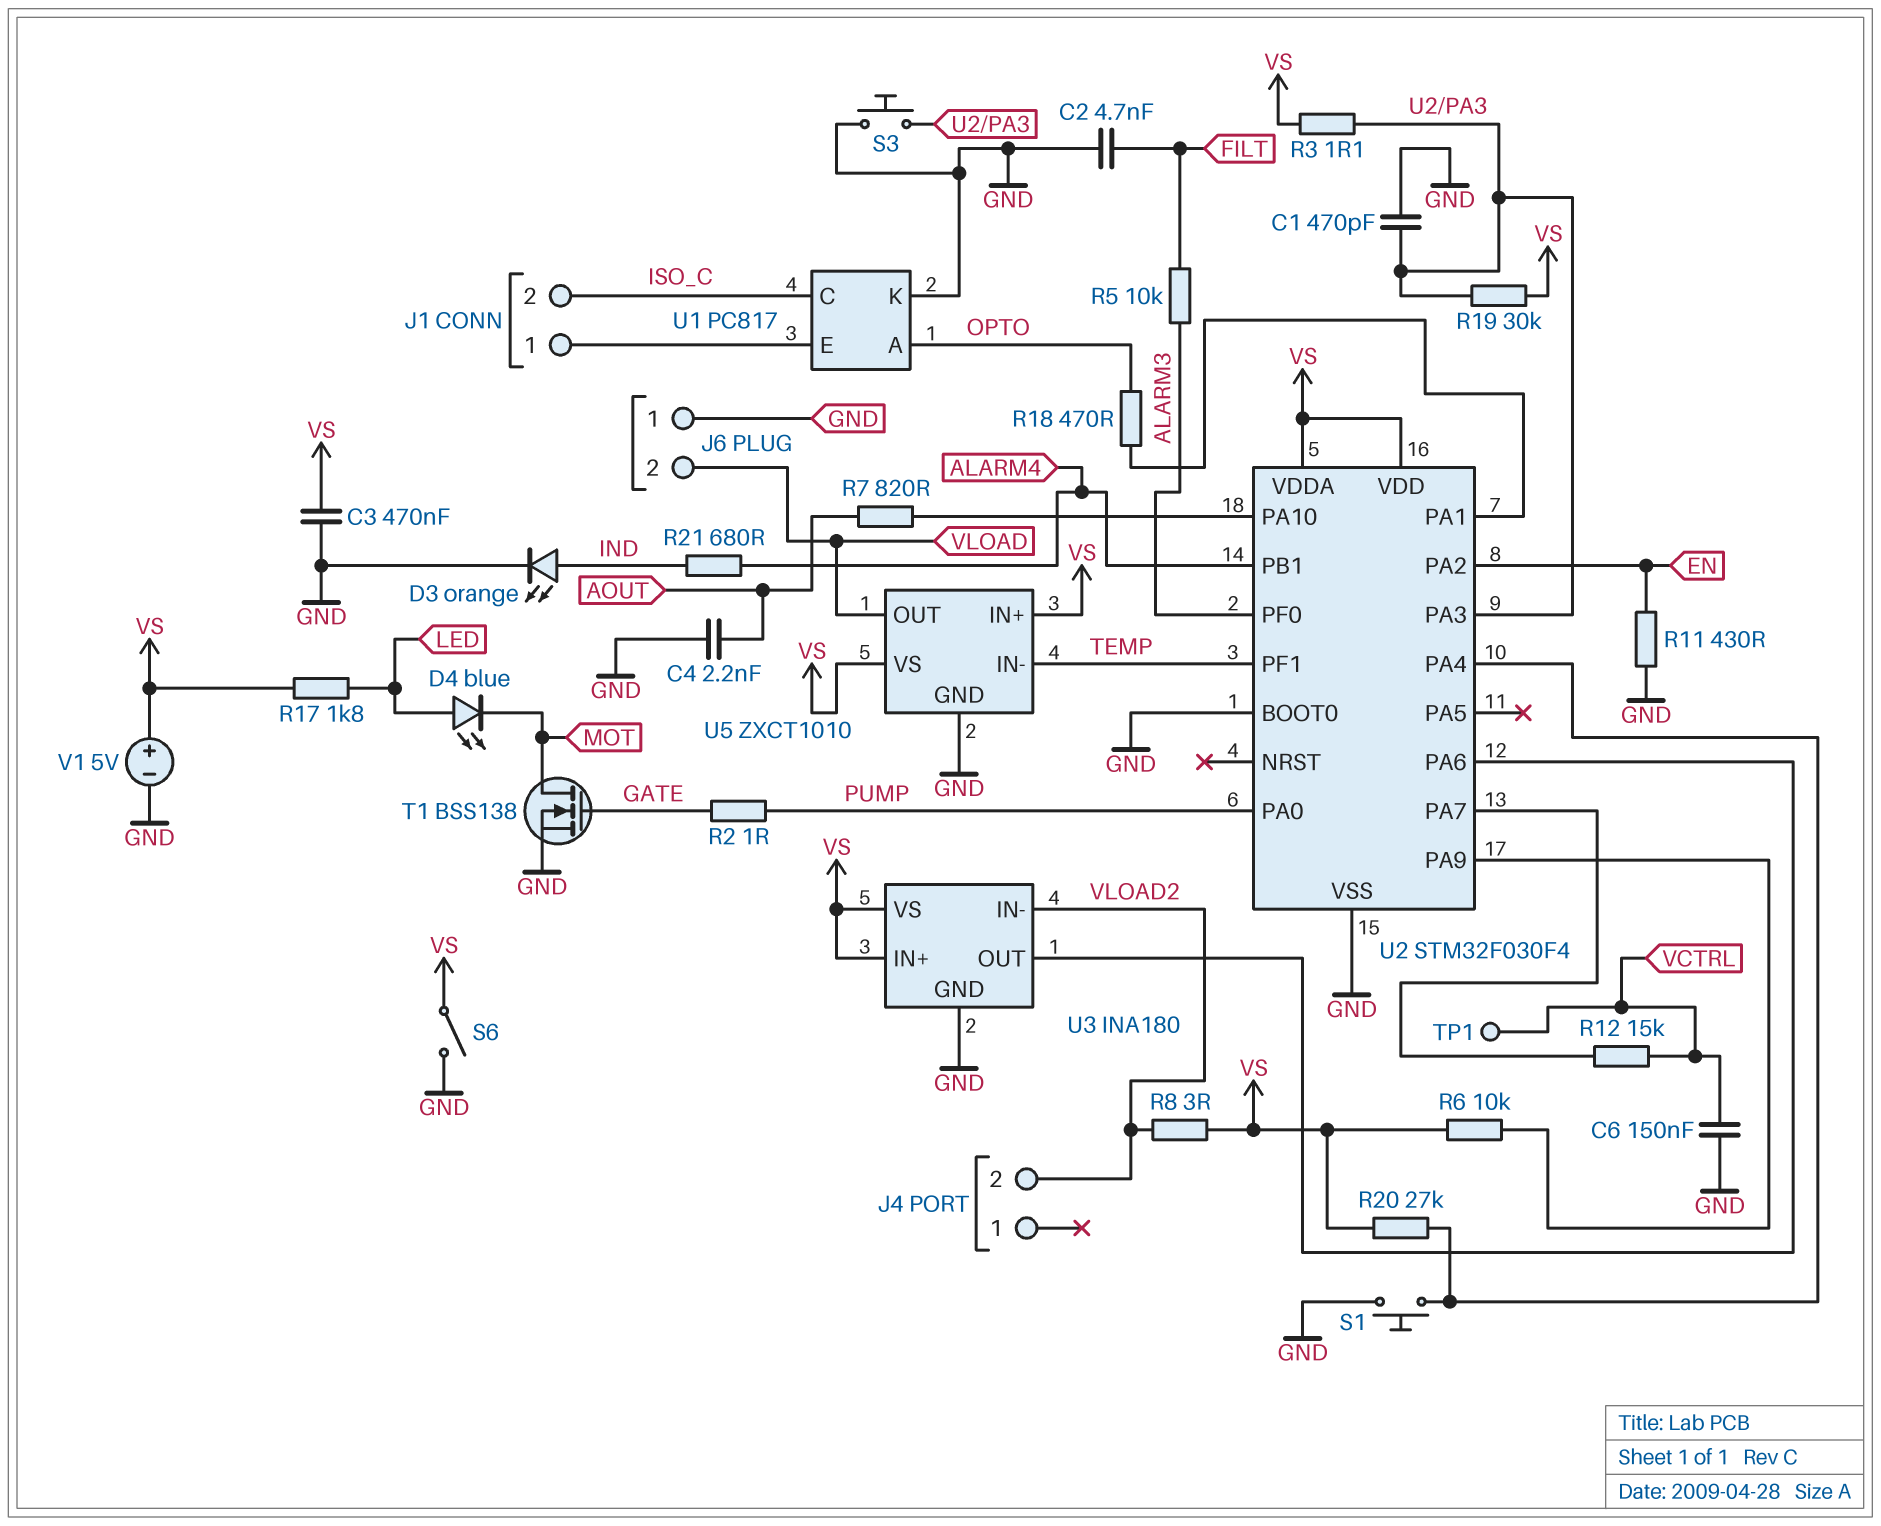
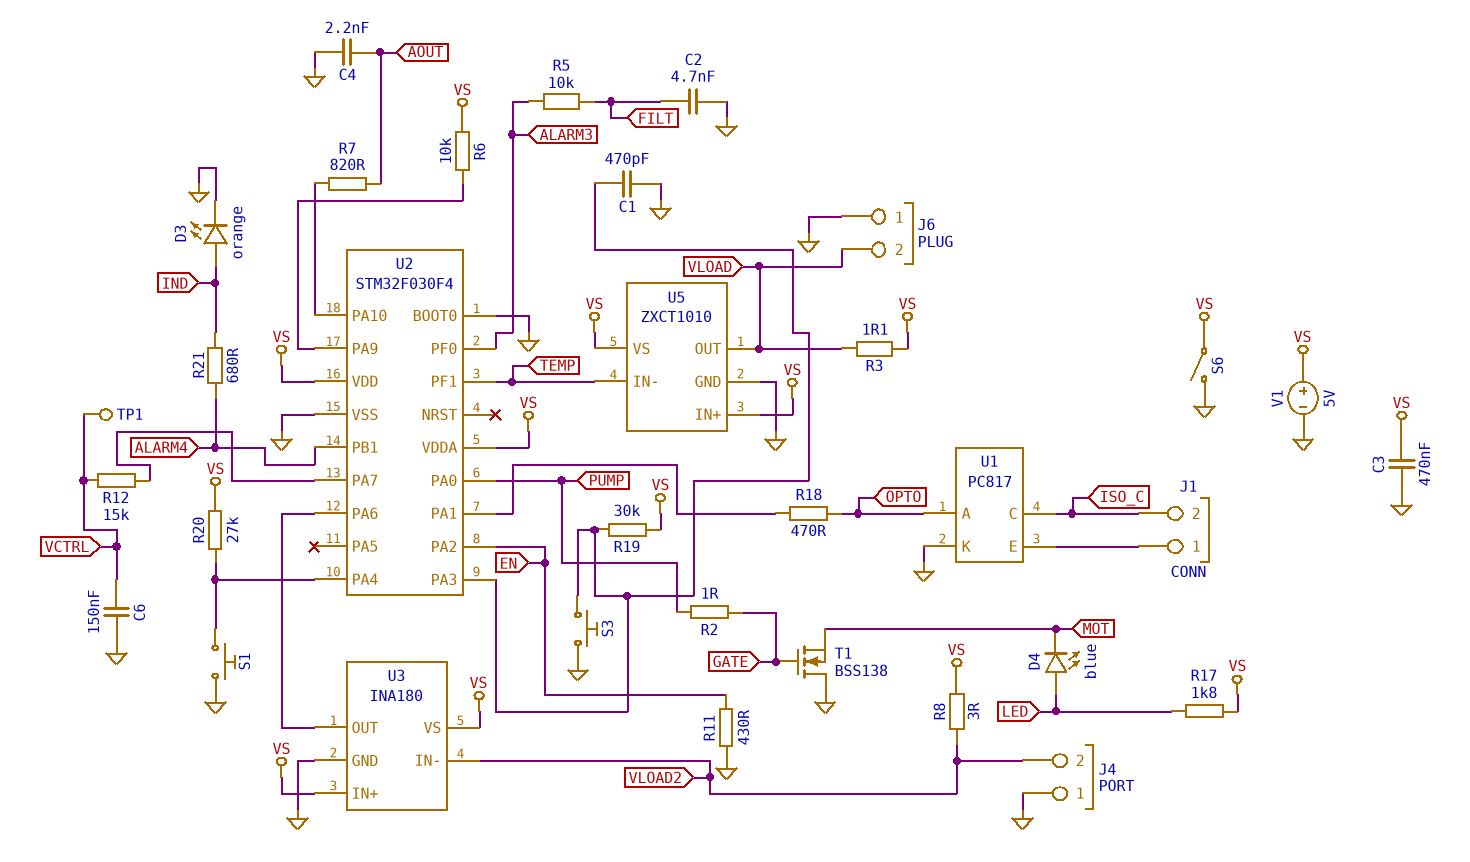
J4 pin 1: none -> GND
R3: 1.1 (U2/PA3, VS) -> 1.1 (VLOAD, VS)
T1: NMOS BSS138 (G GATE, D MOT, S GND) -> NMOS BSS138 (G GATE, D GND, S MOT)

